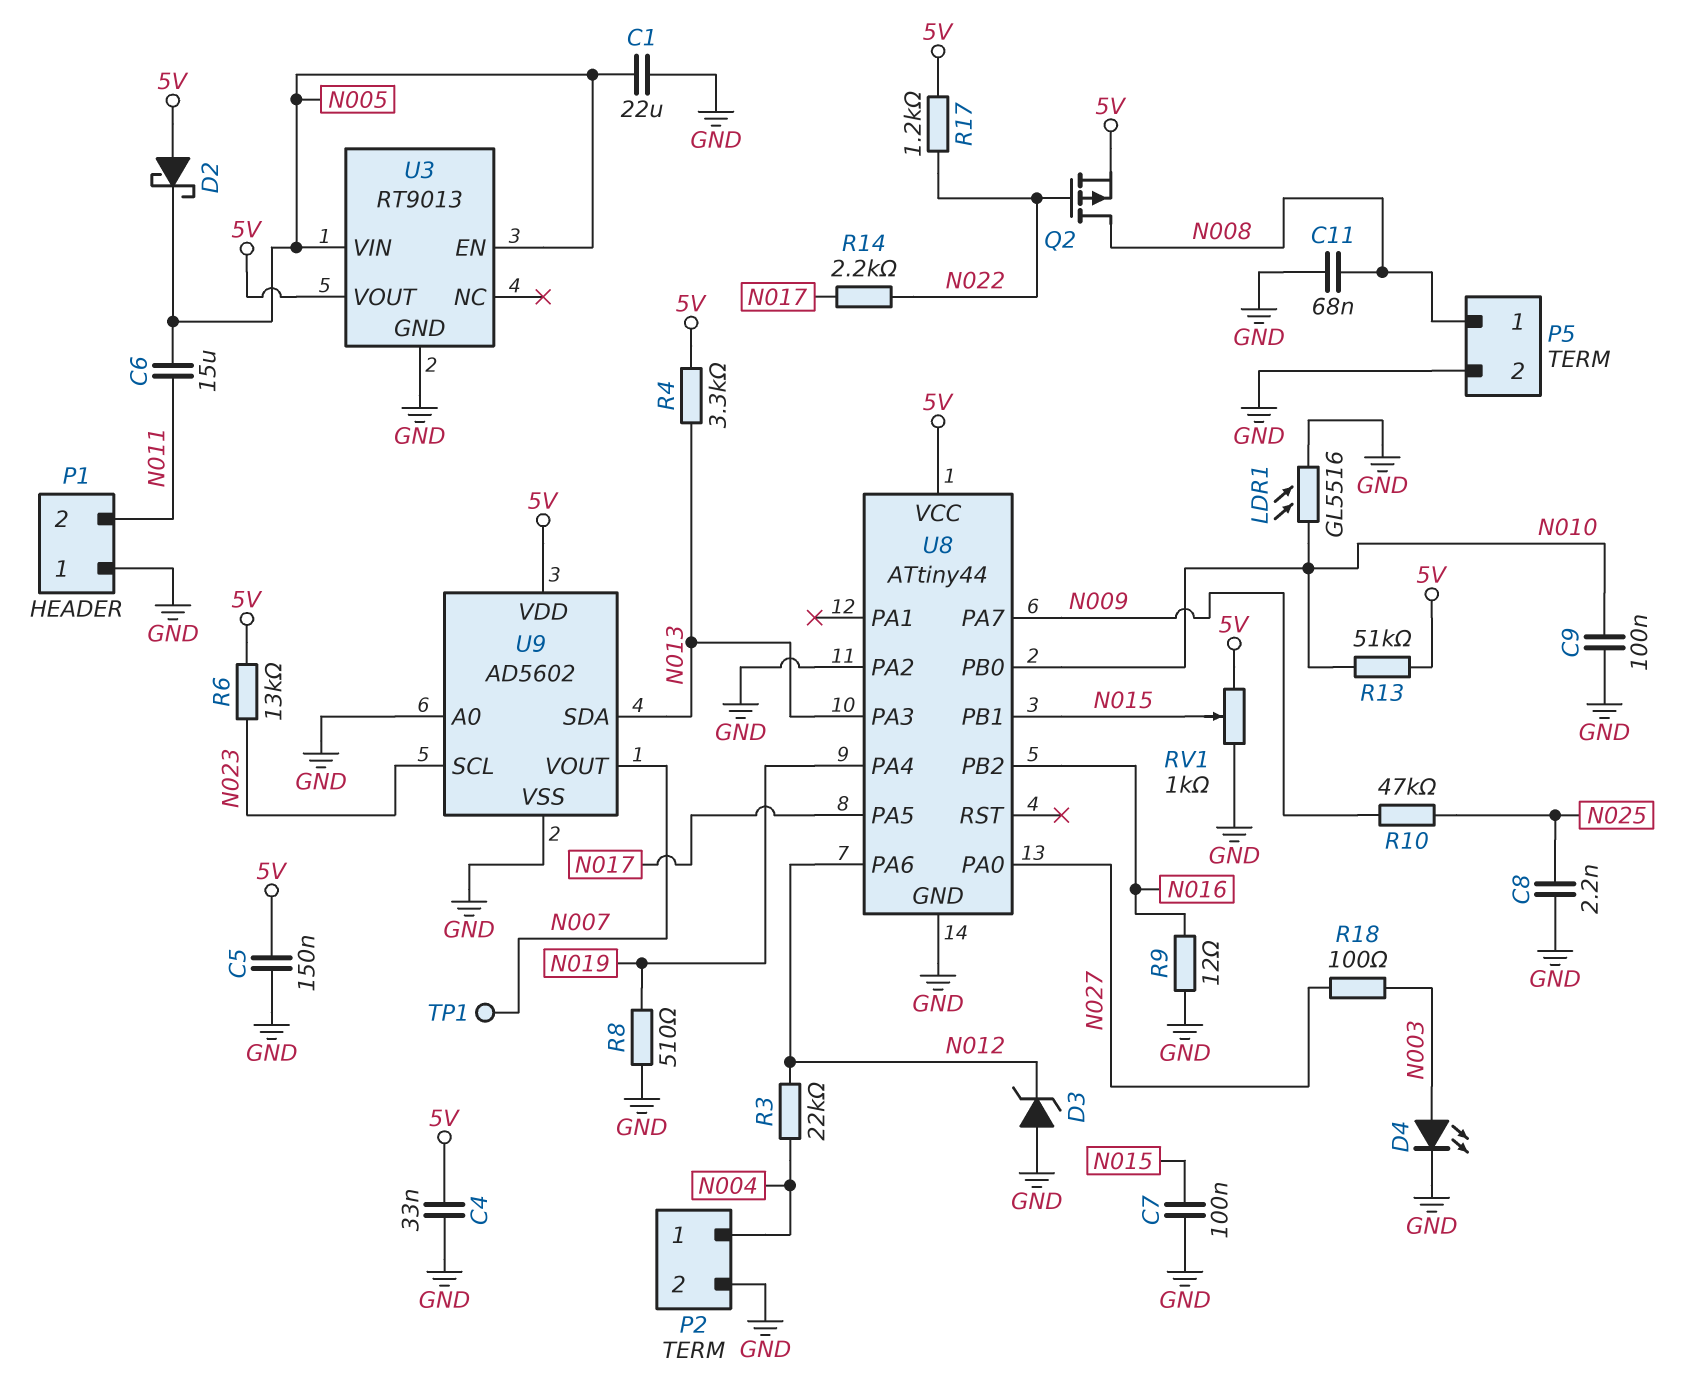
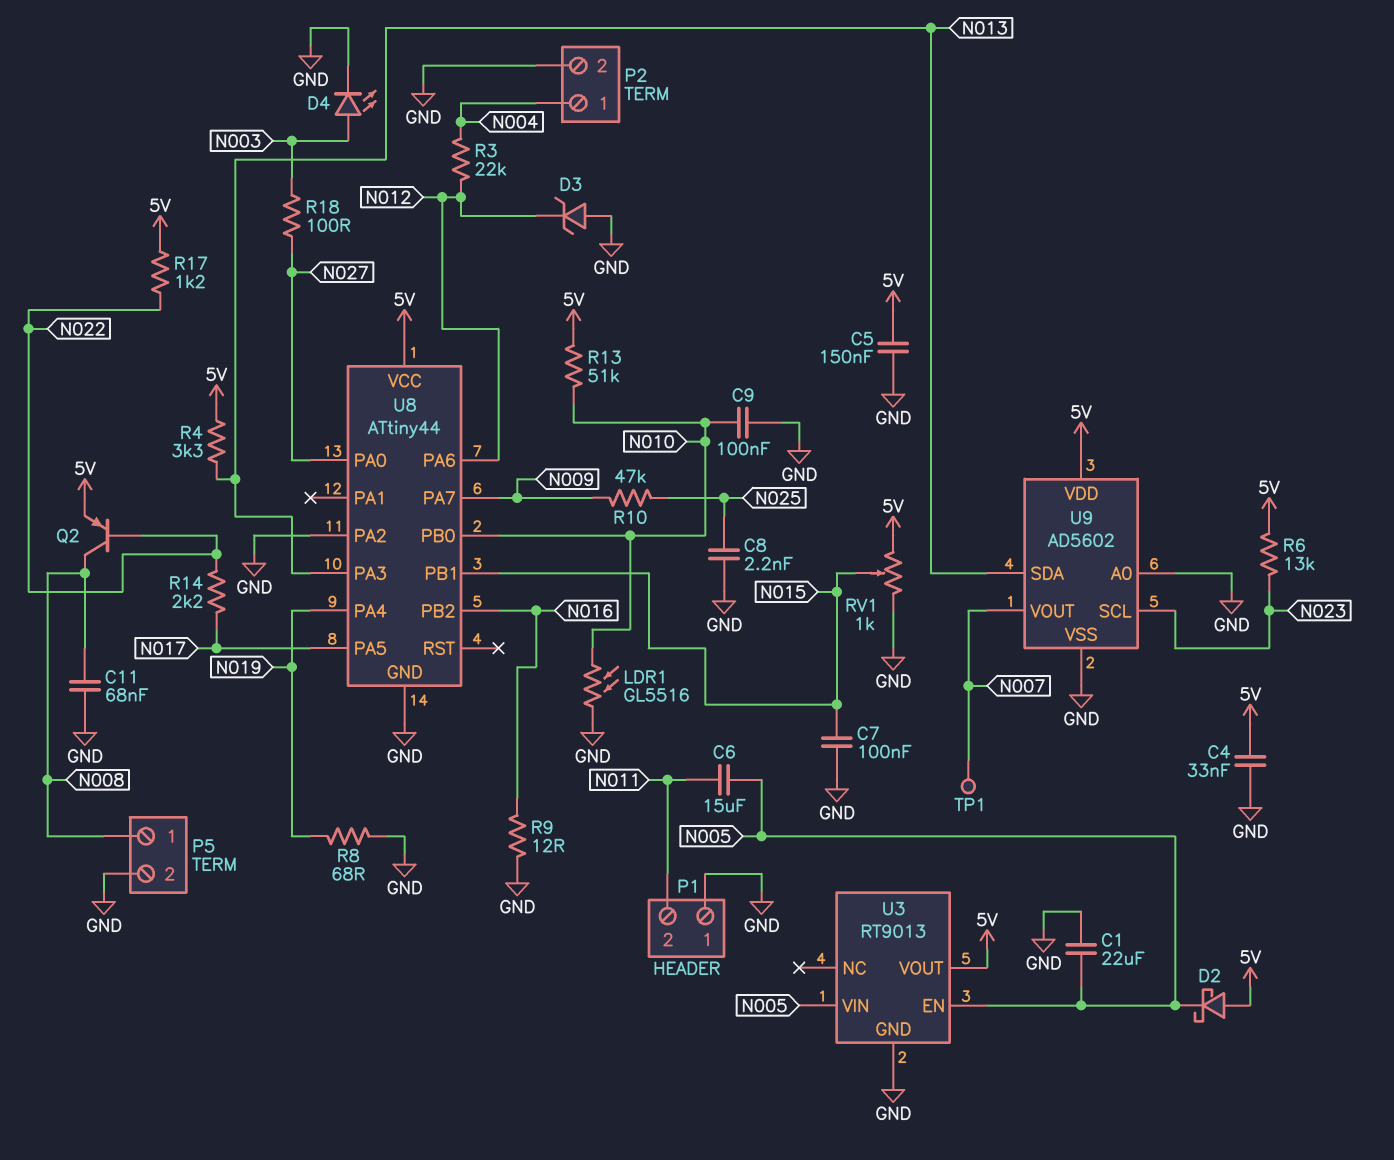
Q2: PMOS (G N022, D N008, S 5V) -> PNP (B N022, C N008, E 5V)
R8: 510 (GND, N019) -> 68 (GND, N019)

